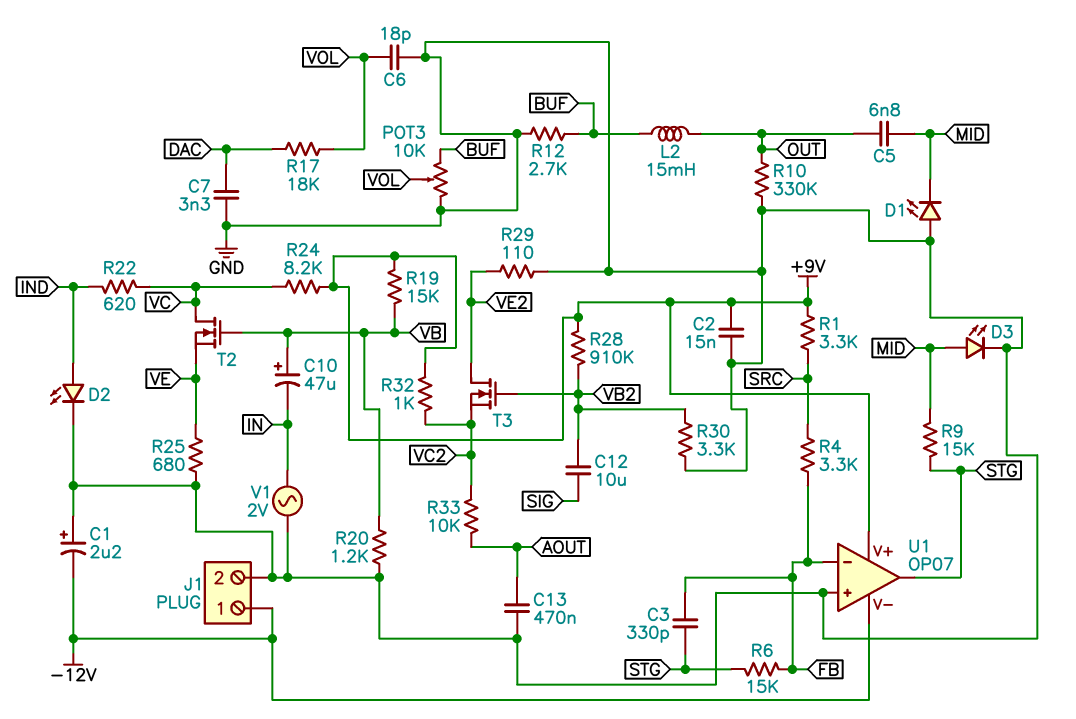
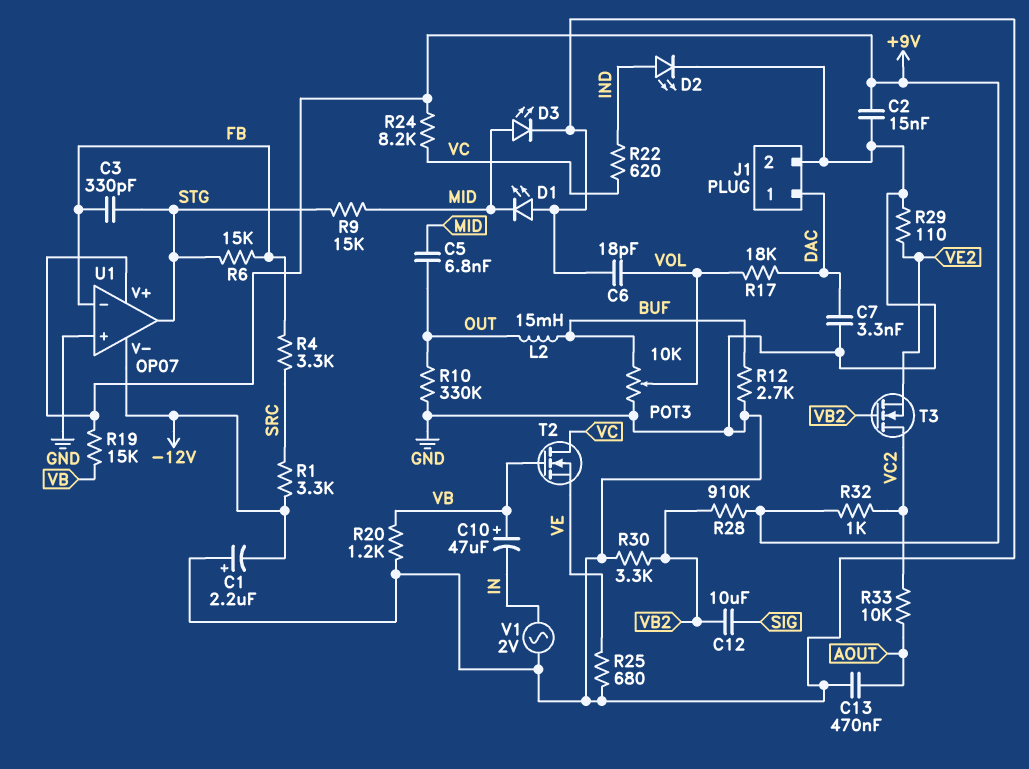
J1 pin 1: -12V -> DAC
R1: 3.3k (+9V, SRC) -> 3.3k (-12V, SRC)
T3: NMOS (G VB2, D VE2, S VC2) -> NMOS (G VB2, D VC2, S VE2)

